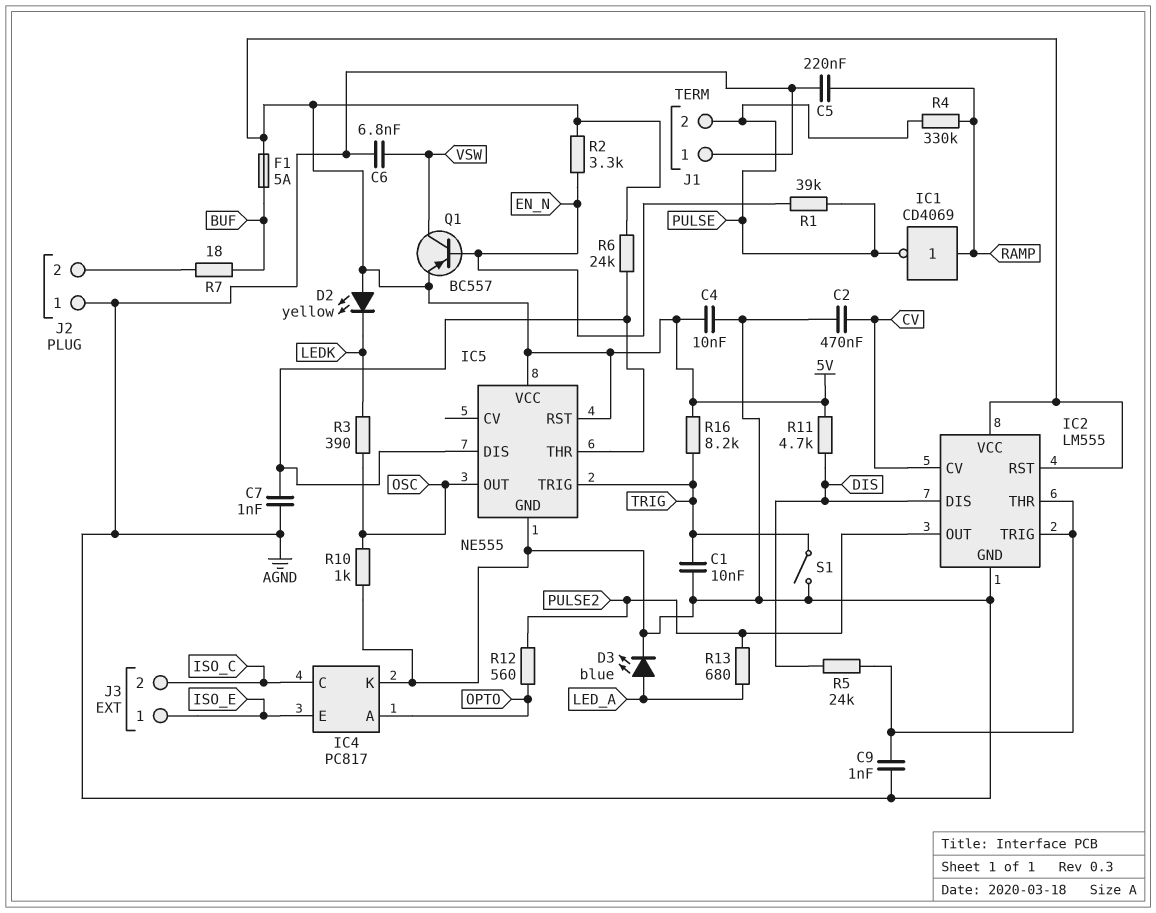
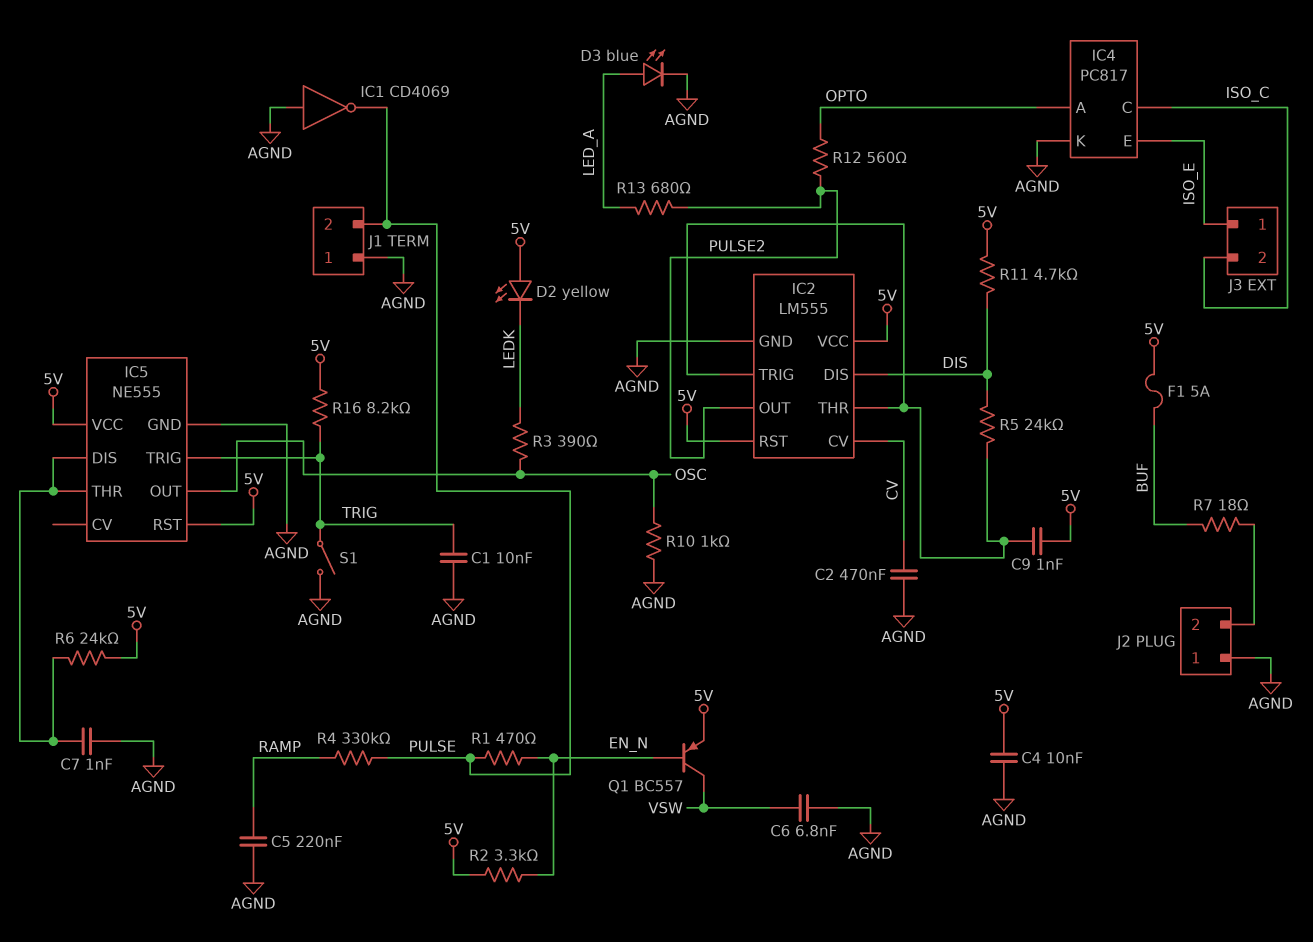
C9: 1nF (AGND, IC2/THR) -> 1nF (5V, IC2/THR)
IC1: NOT CD4069 (in RAMP, out PULSE) -> NOT CD4069 (in AGND, out PULSE)
R1: 39k (EN_N, PULSE) -> 470 (EN_N, PULSE)

